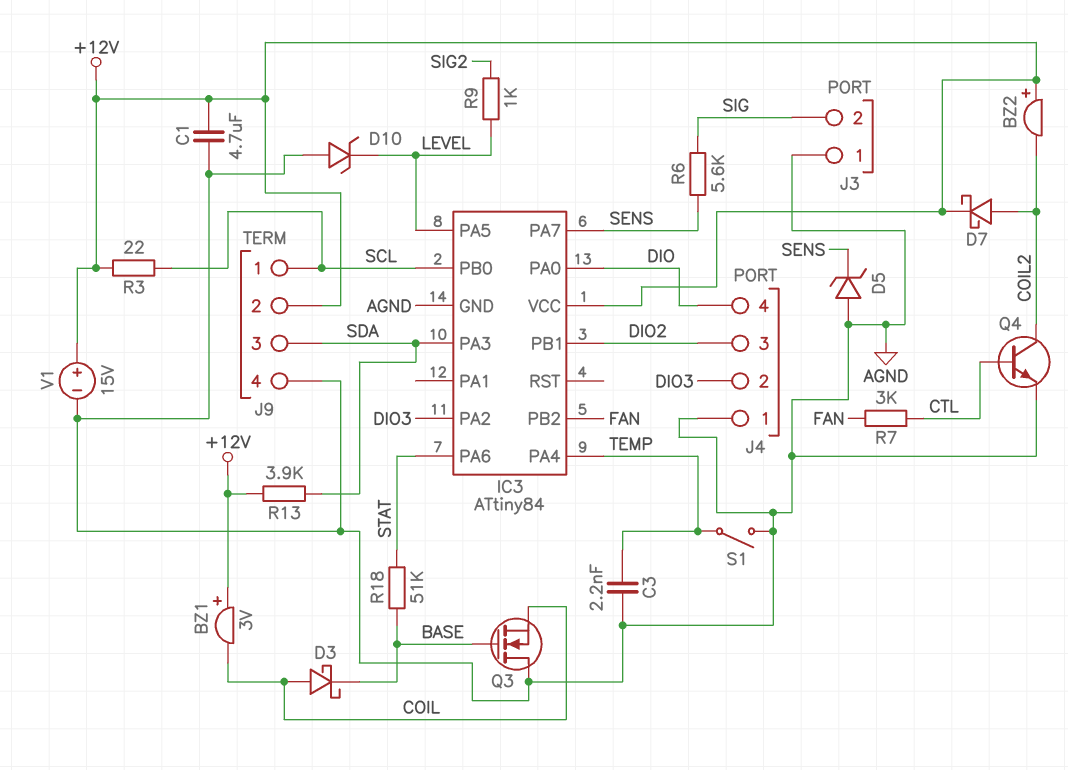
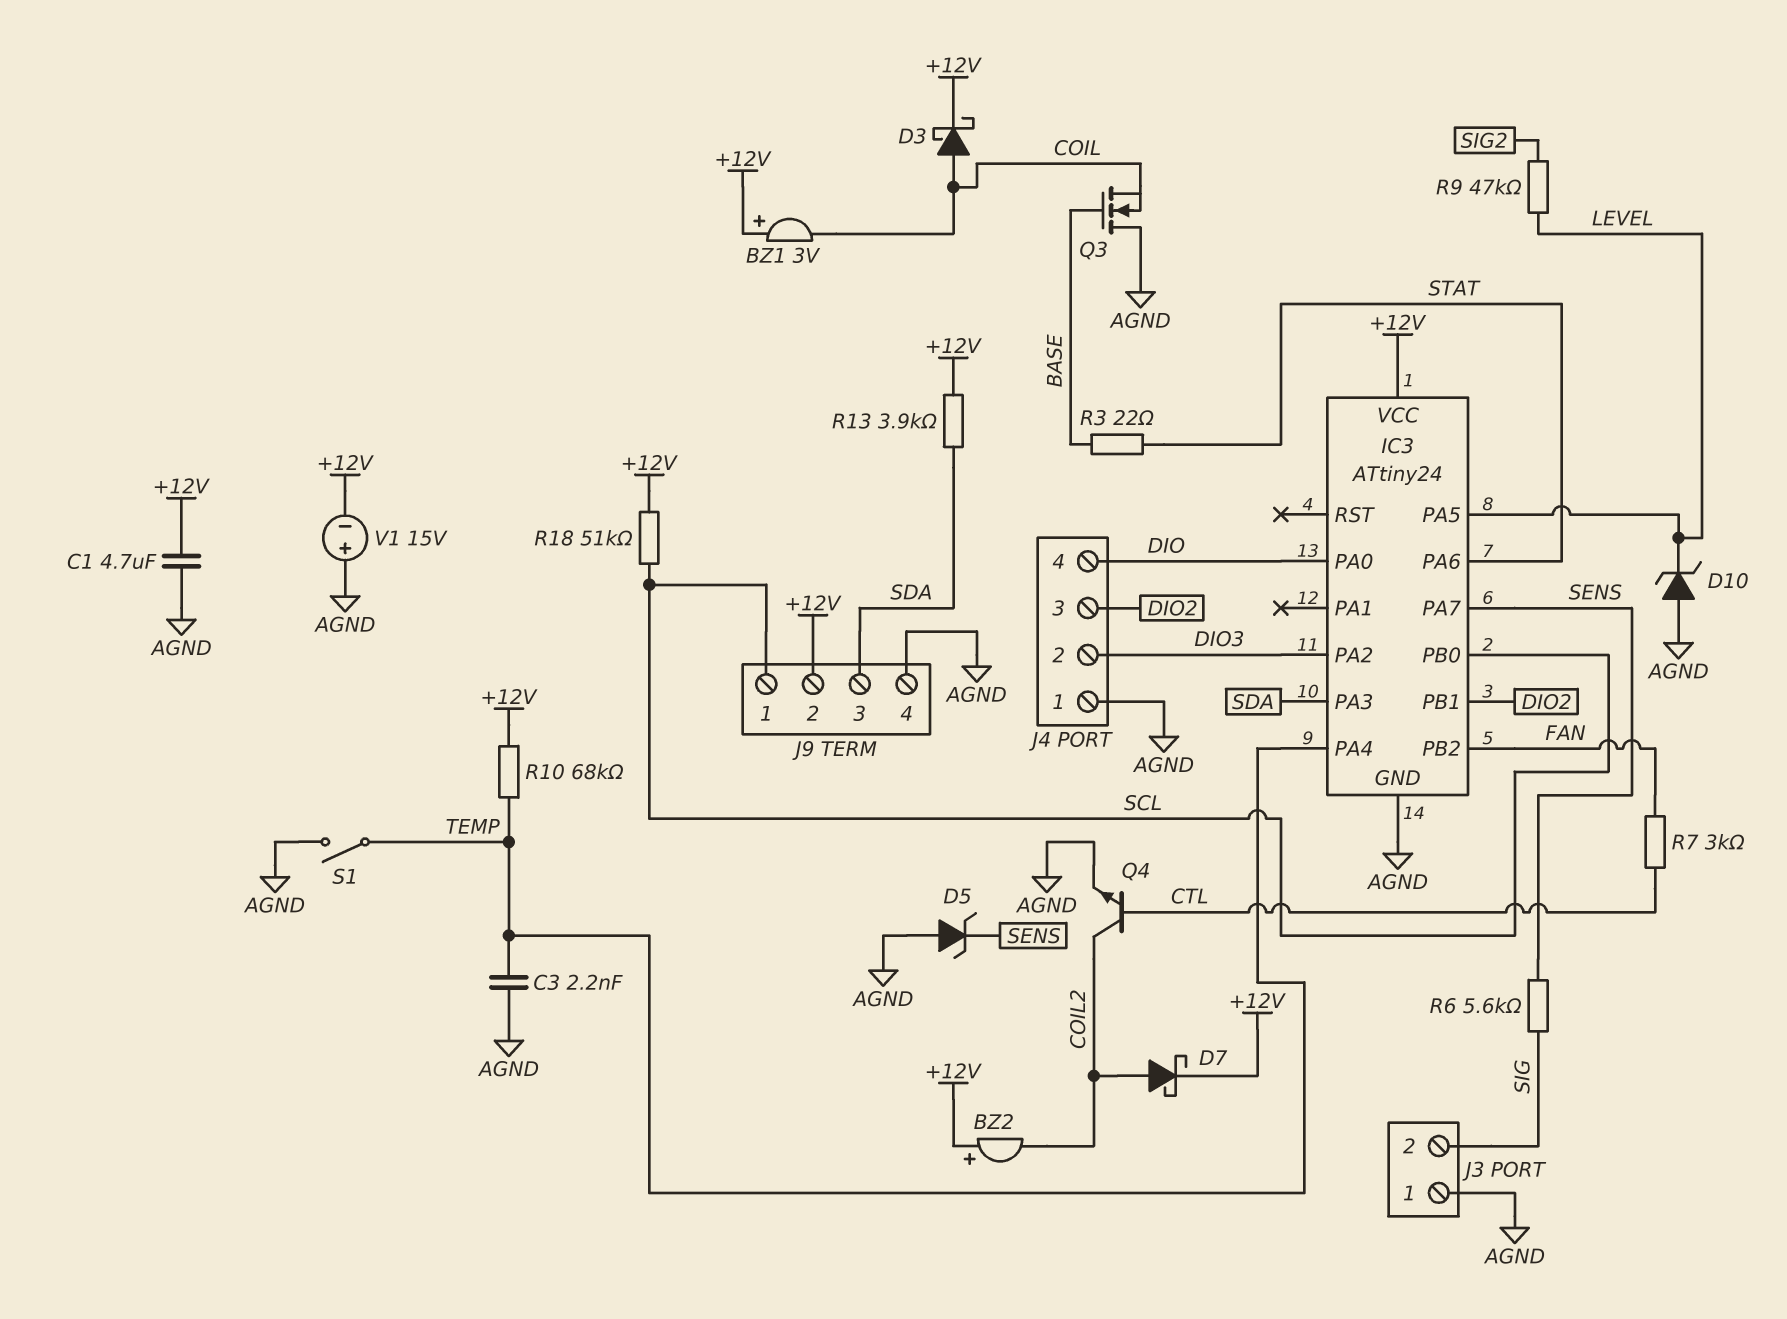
D3: schottky (A COIL, K BASE) -> schottky (A COIL, K +12V)
IC3: ATtiny84 -> ATtiny24
R3: 22 (+12V, SCL) -> 22 (BASE, STAT)
R9: 1k (LEVEL, SIG2) -> 47k (LEVEL, SIG2)
R10: none -> 68k (+12V, TEMP)
R18: 51k (BASE, STAT) -> 51k (+12V, SCL)
V1: 15V (plus +12V, minus AGND) -> 15V (plus AGND, minus +12V)

